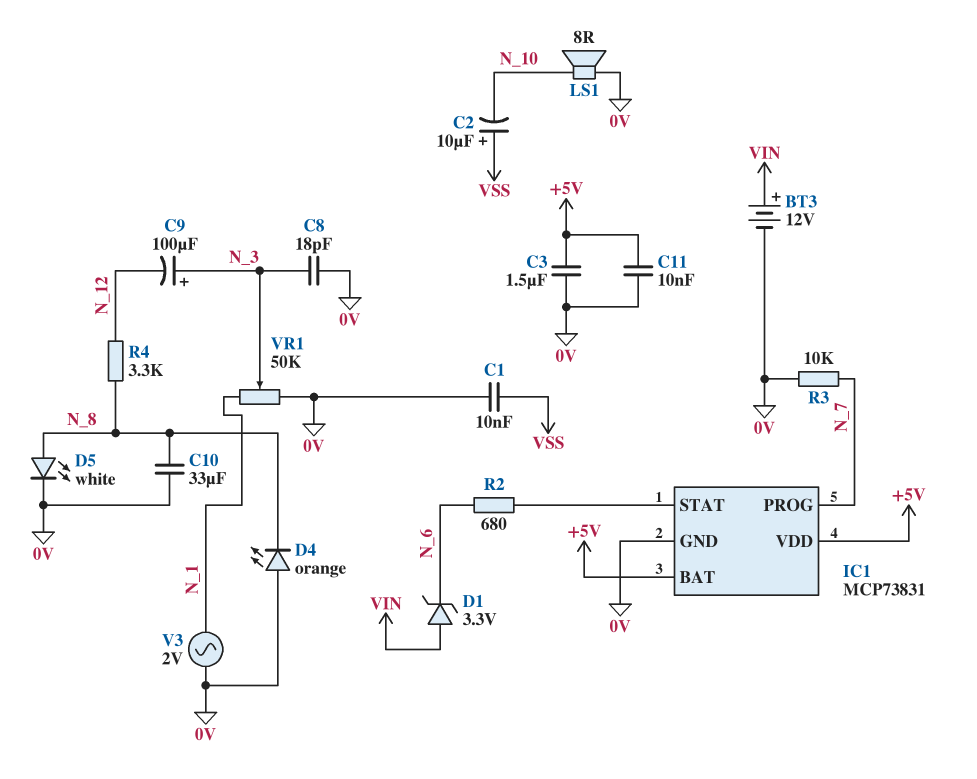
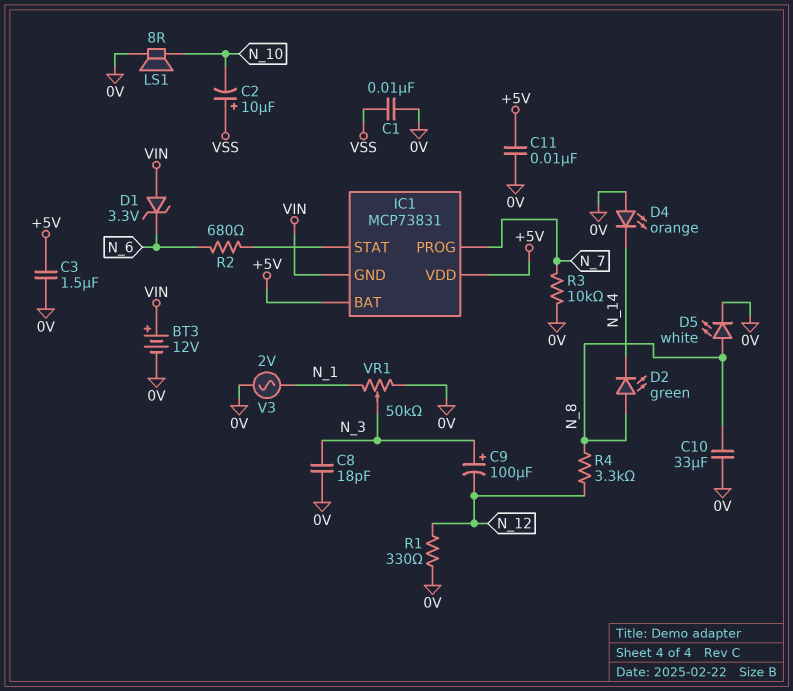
D2: none -> LED green (A N_8, K N_14)
D4: LED orange (A 0V, K N_8) -> LED orange (A 0V, K N_14)
IC1 pin GND: 0V -> VIN
R1: none -> 330 (0V, N_12)

